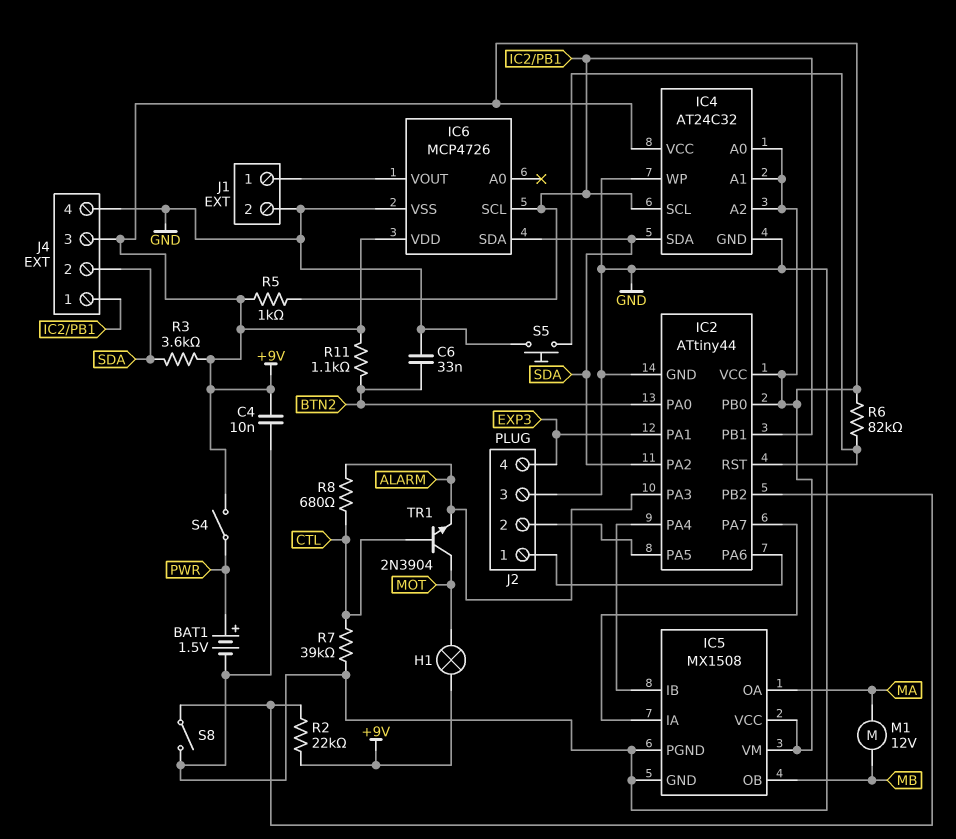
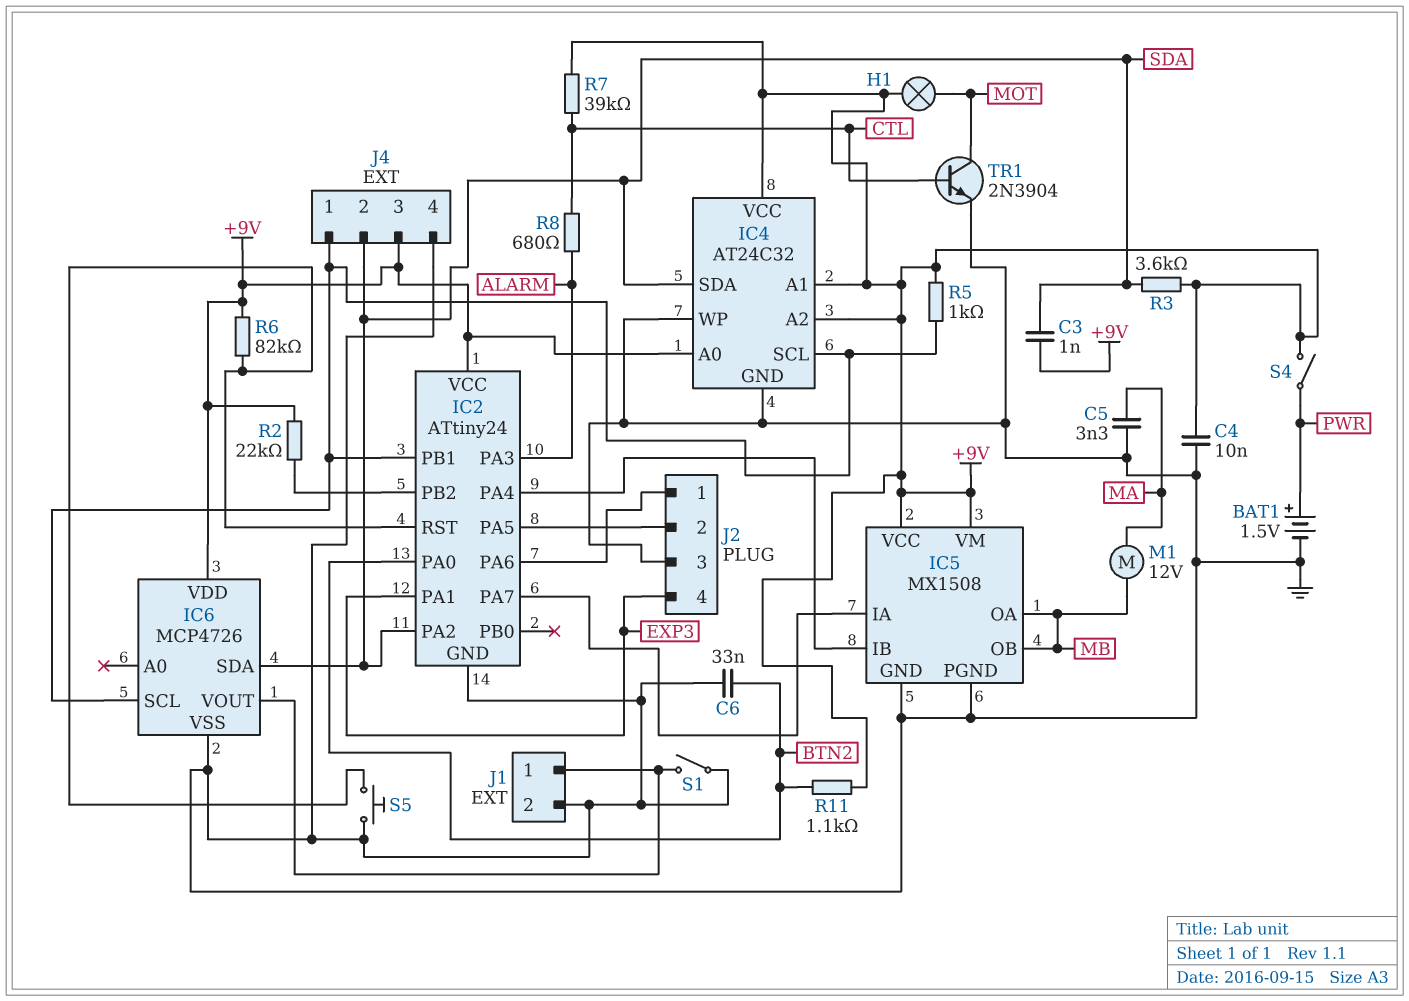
C3: none -> 1nF (+9V, SDA)
C5: none -> 3.3nF (GND, MA)
IC2: ATtiny44 -> ATtiny24
IC2 pin PB0: +9V -> none
IC5 pin OA: MA -> MB
R7: 39k (CTL, GND) -> 39k (+9V, CTL)
S1: none -> switch (GND, IC6/VOUT)
S8: switch (GND, IC2/PB2) -> none
TR1: NPN 2N3904 (B CTL, C MOT, E ALARM) -> NPN 2N3904 (B CTL, C MOT, E GND)

